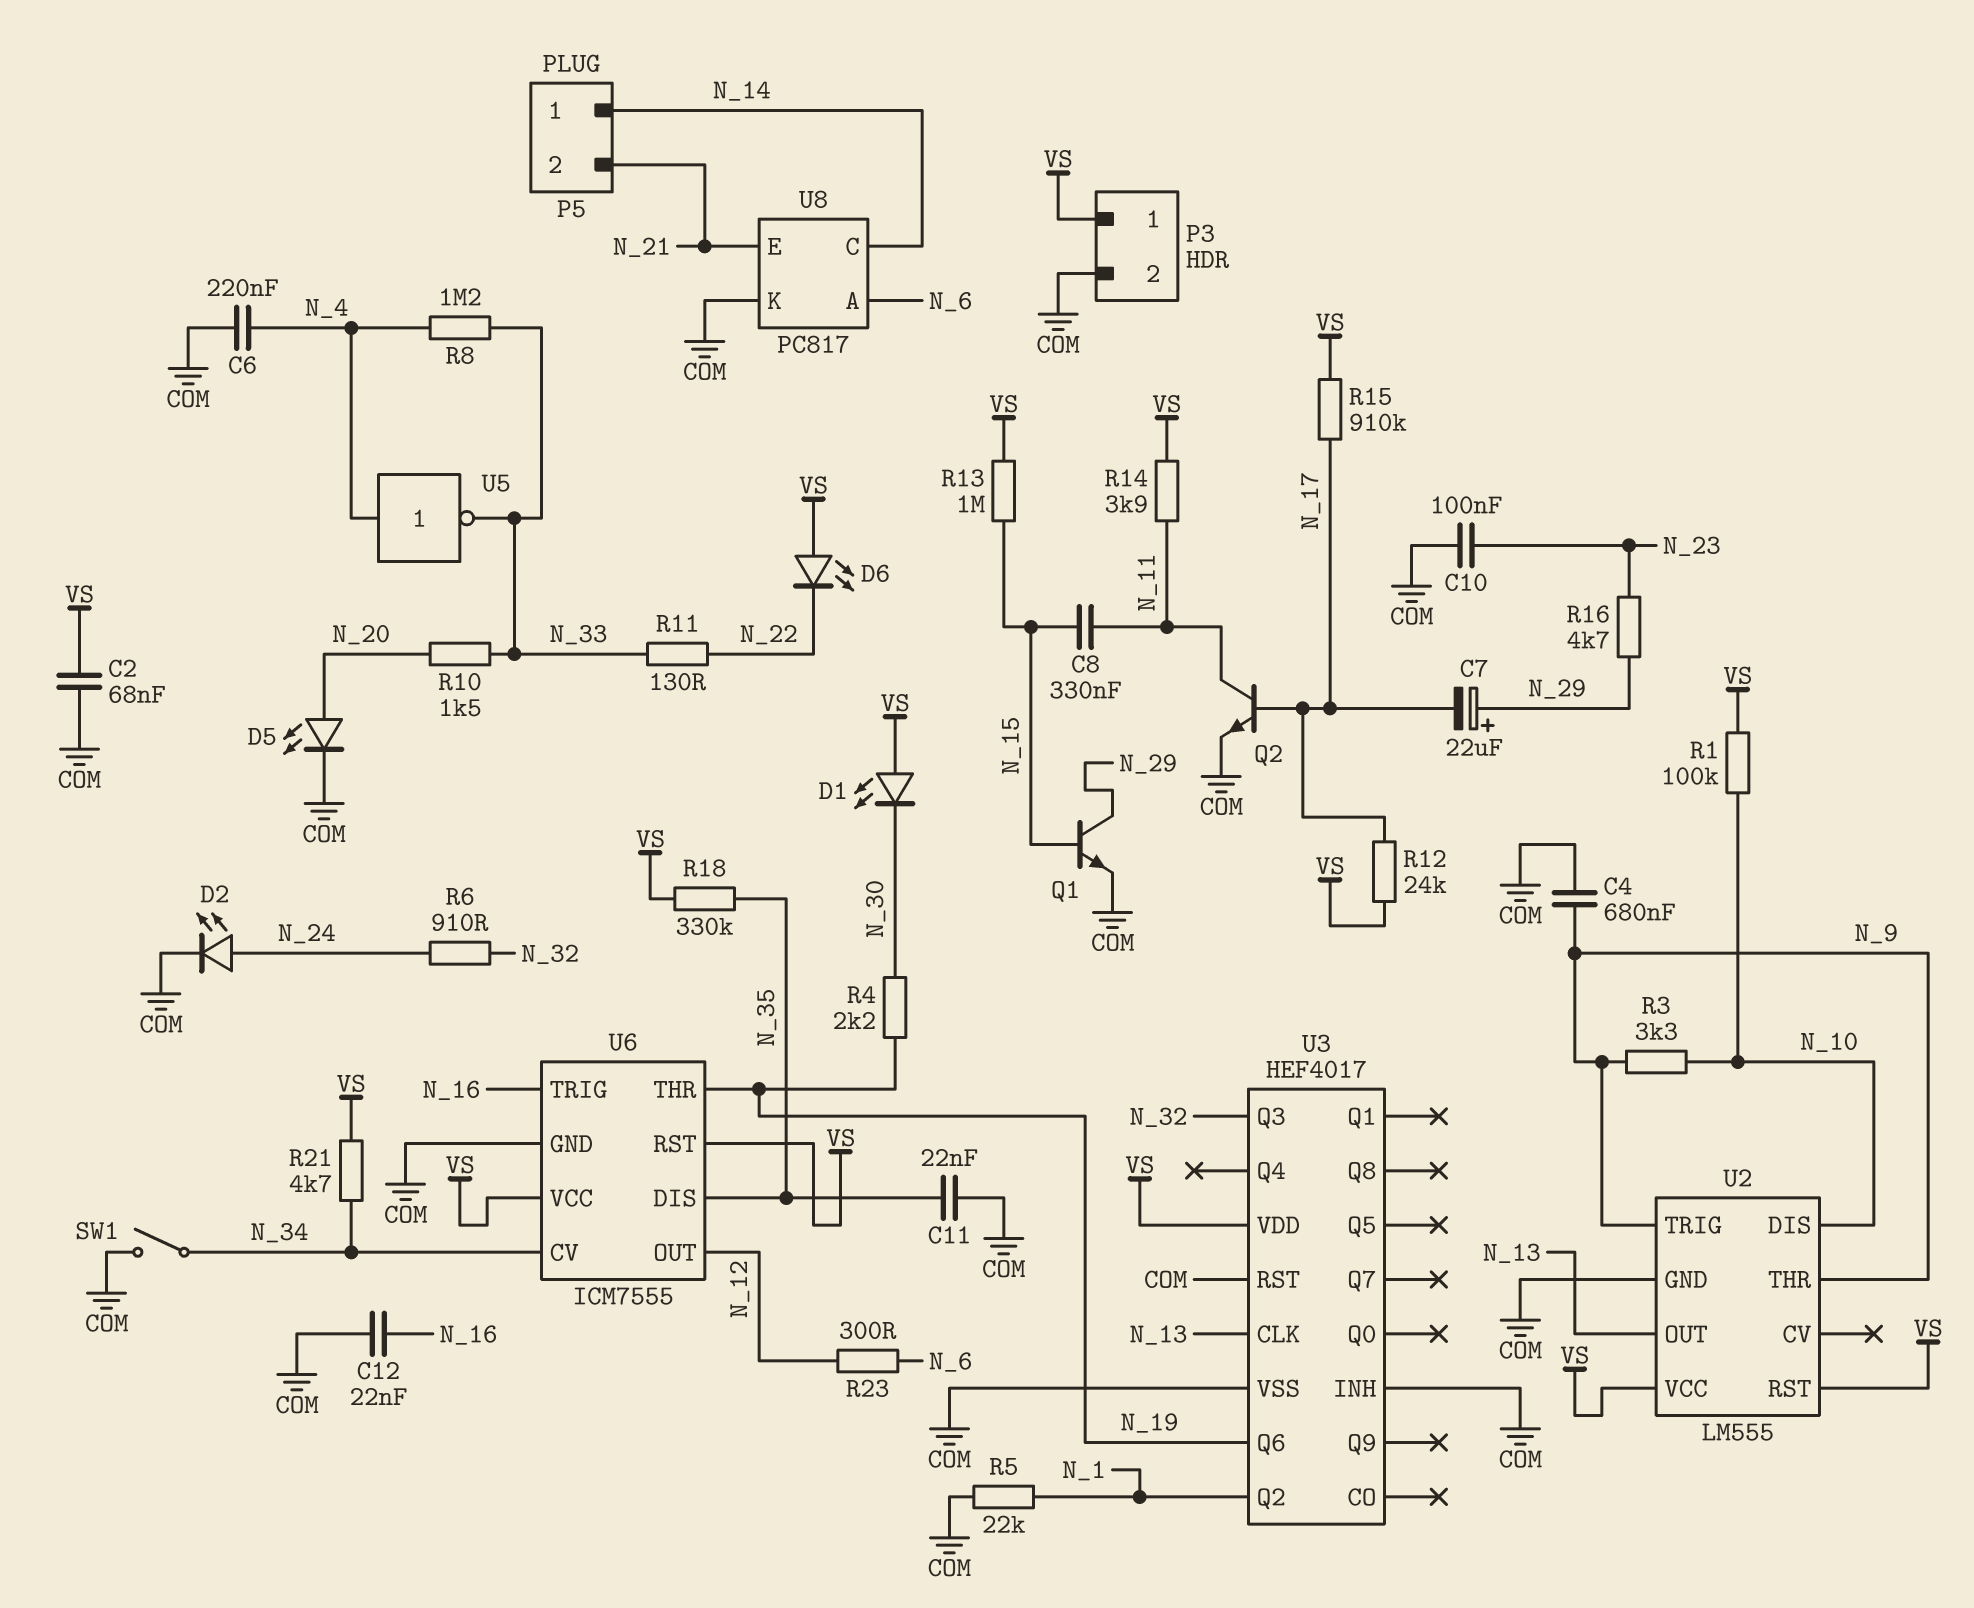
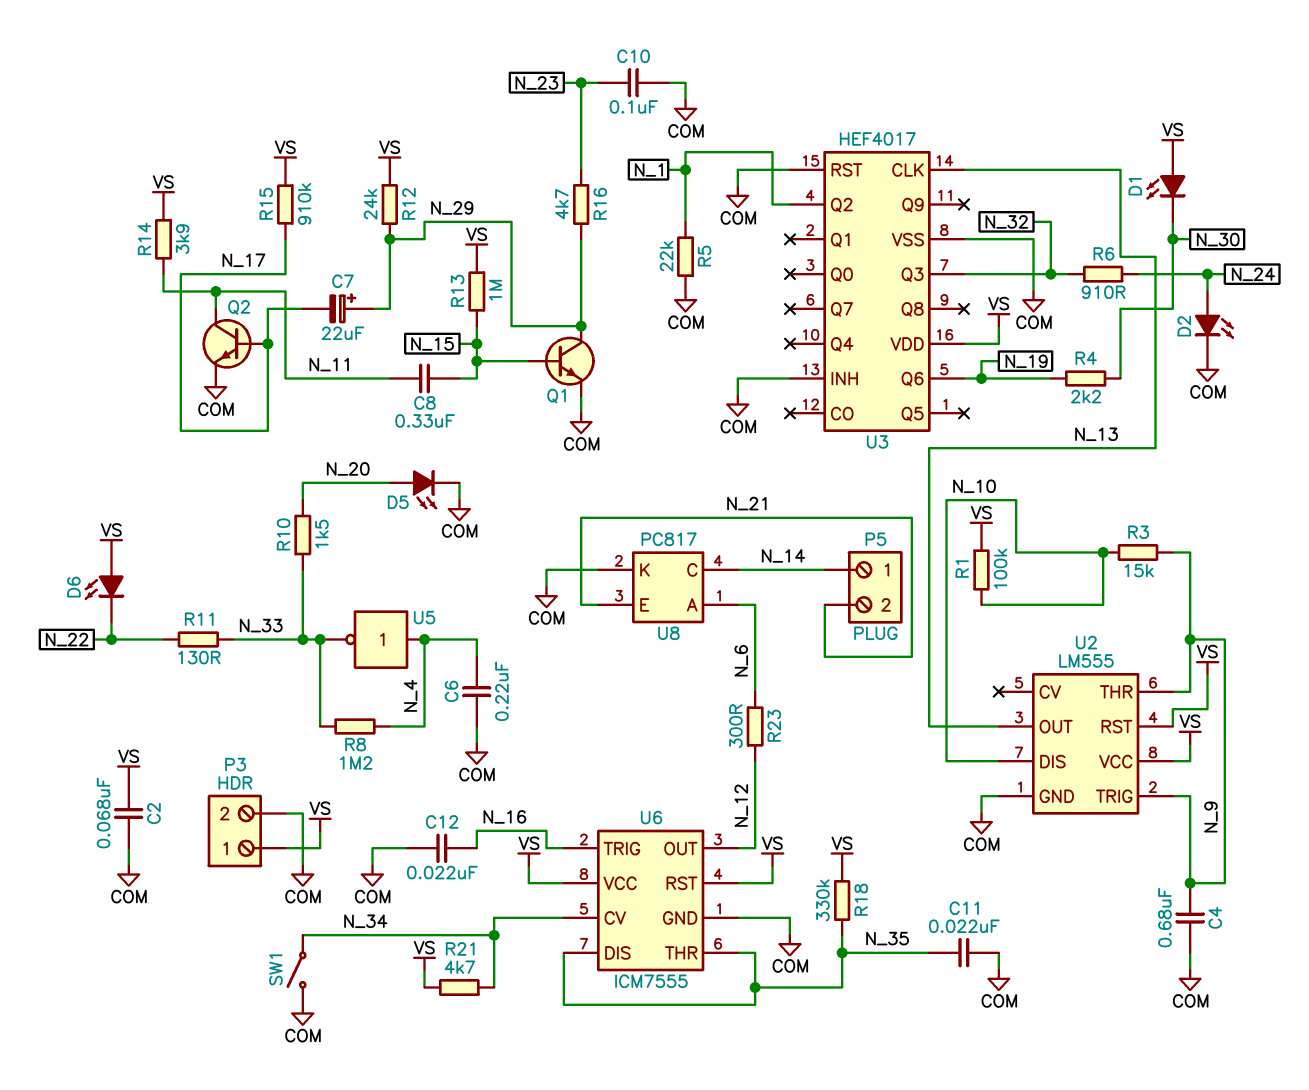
R3: 3.3k (N_9, N_10) -> 15k (N_9, N_10)
R12: 24k (N_17, VS) -> 24k (N_29, VS)
U6 pin THR: N_19 -> N_35

